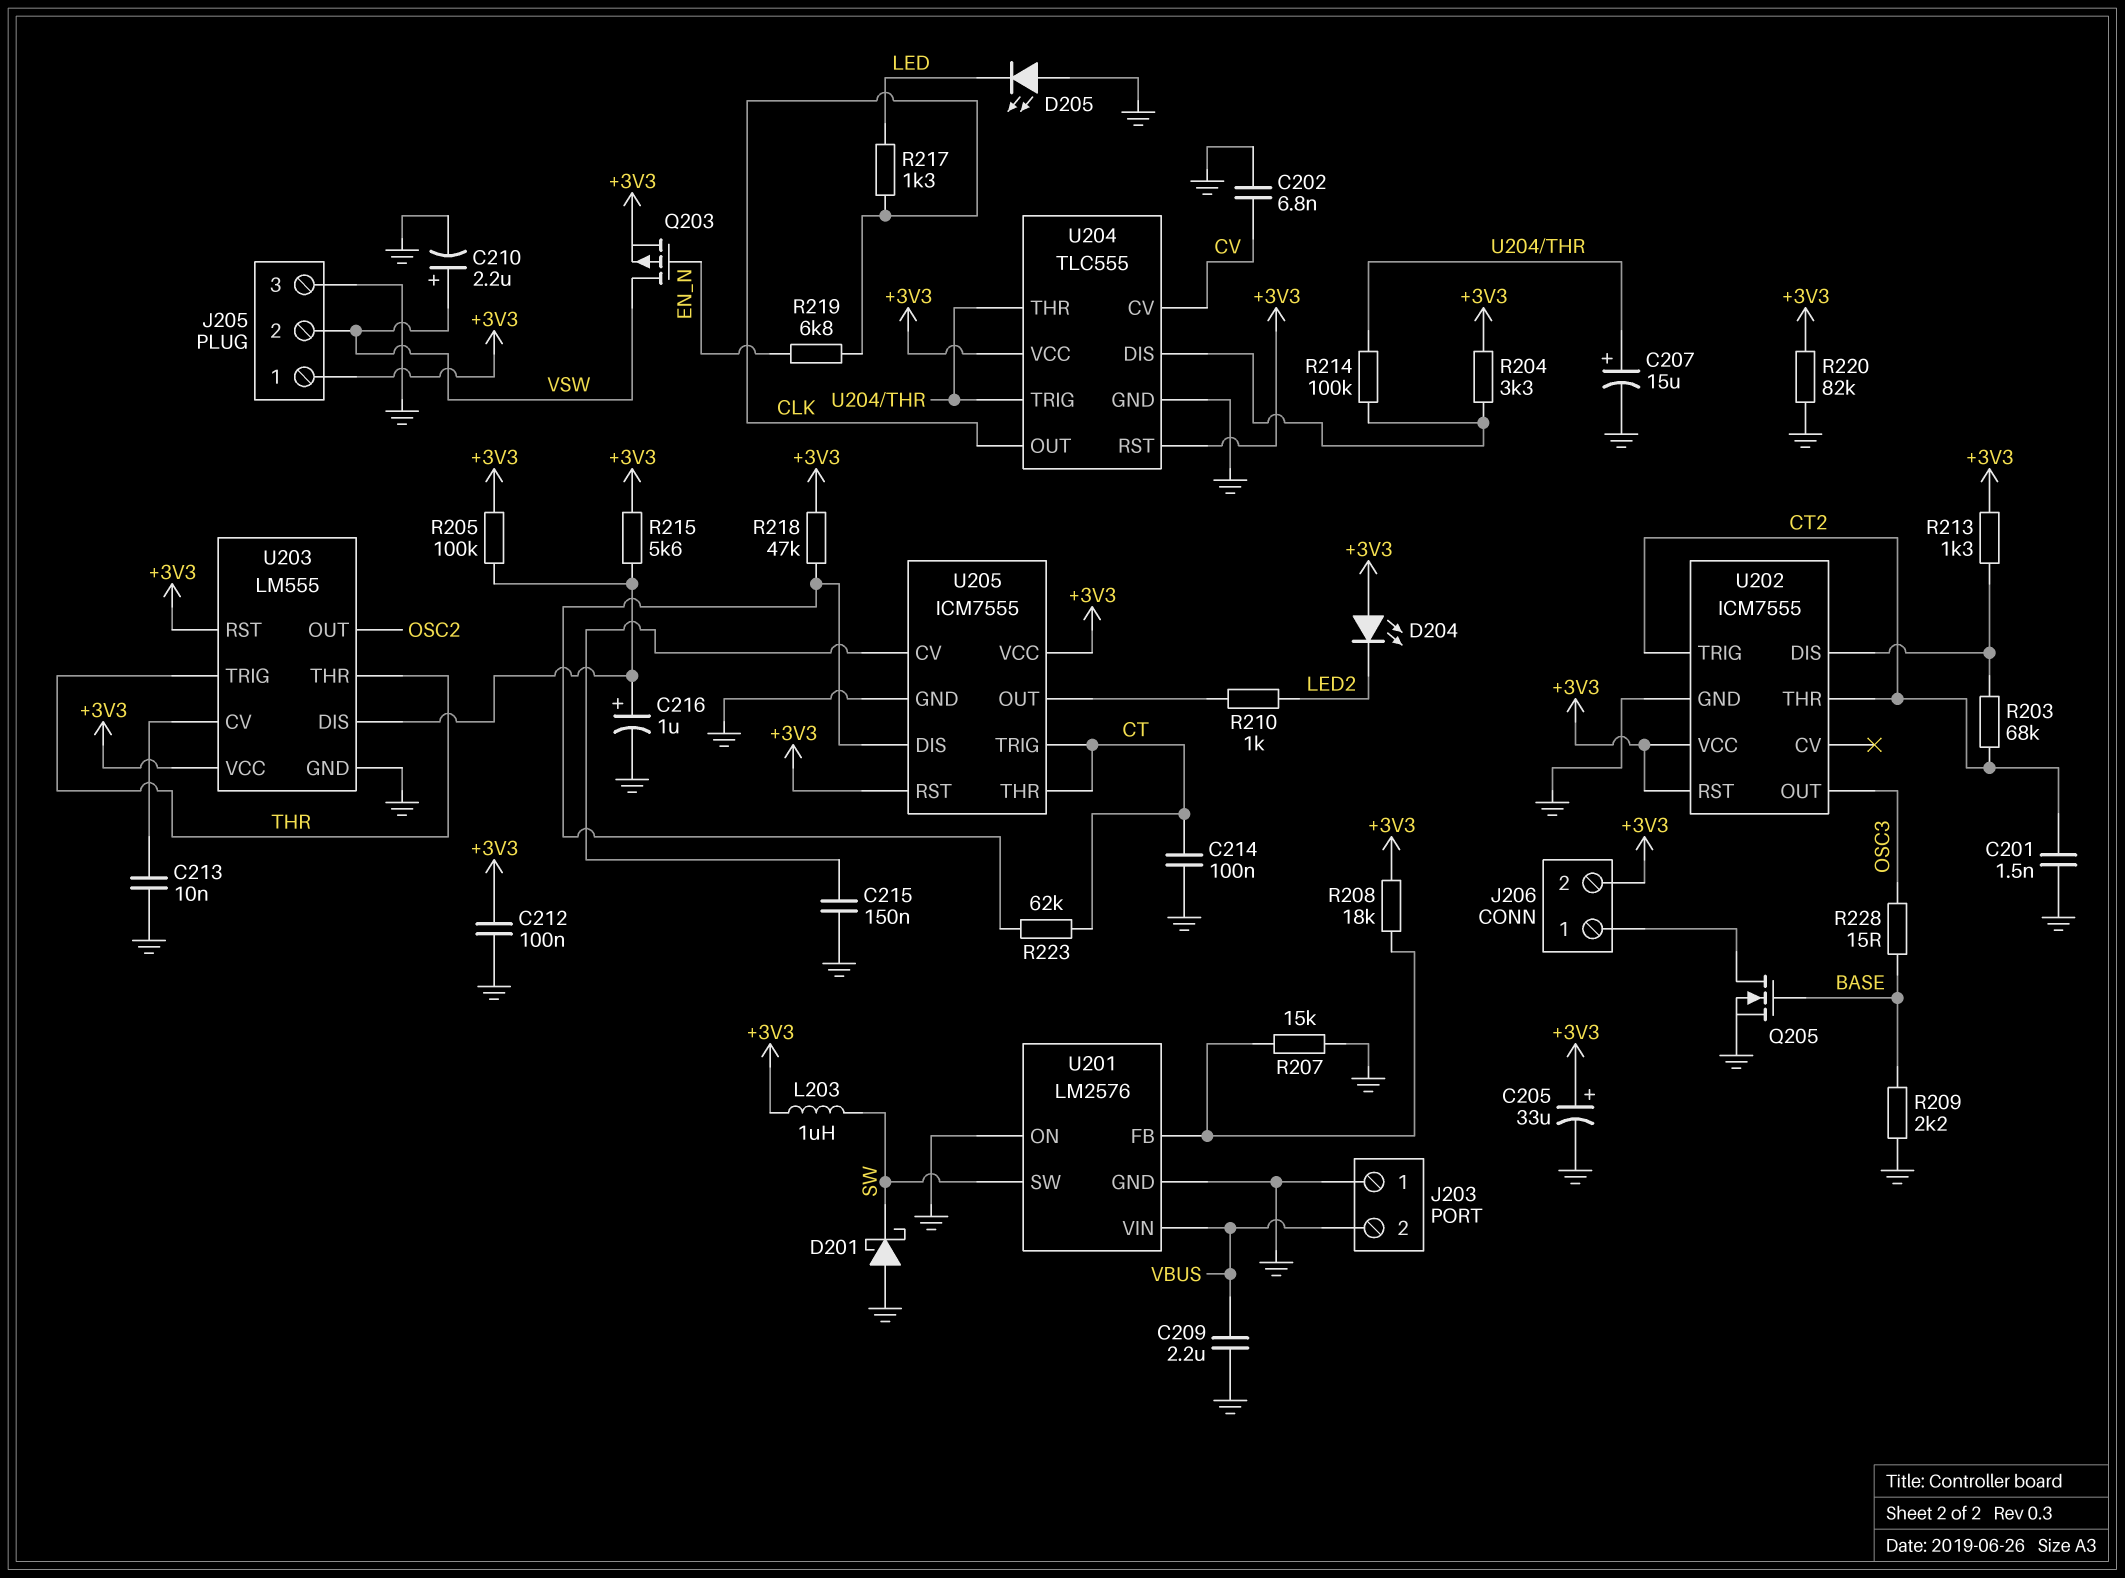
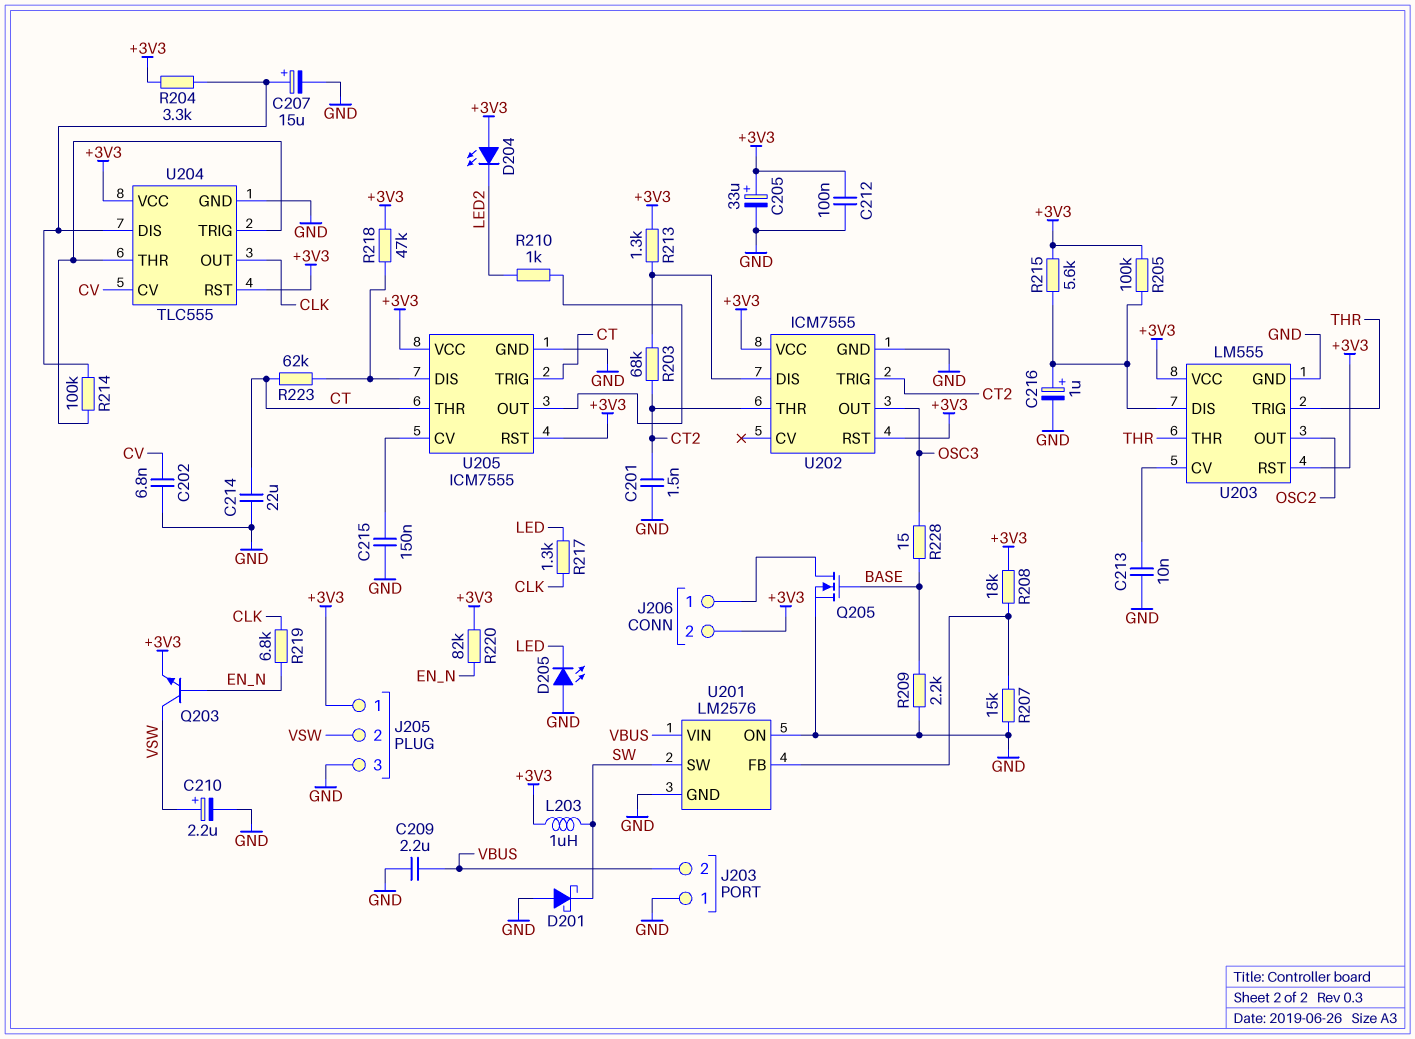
C207: 15uF (plus U204/THR, minus GND) -> 15uF (plus U204/DIS, minus GND)
C214: 100nF (CT, GND) -> 22uF (CT, GND)
Q203: PMOS (G EN_N, D VSW, S +3V3) -> NPN (B EN_N, C VSW, E +3V3)
R220: 82k (+3V3, GND) -> 82k (+3V3, EN_N)

